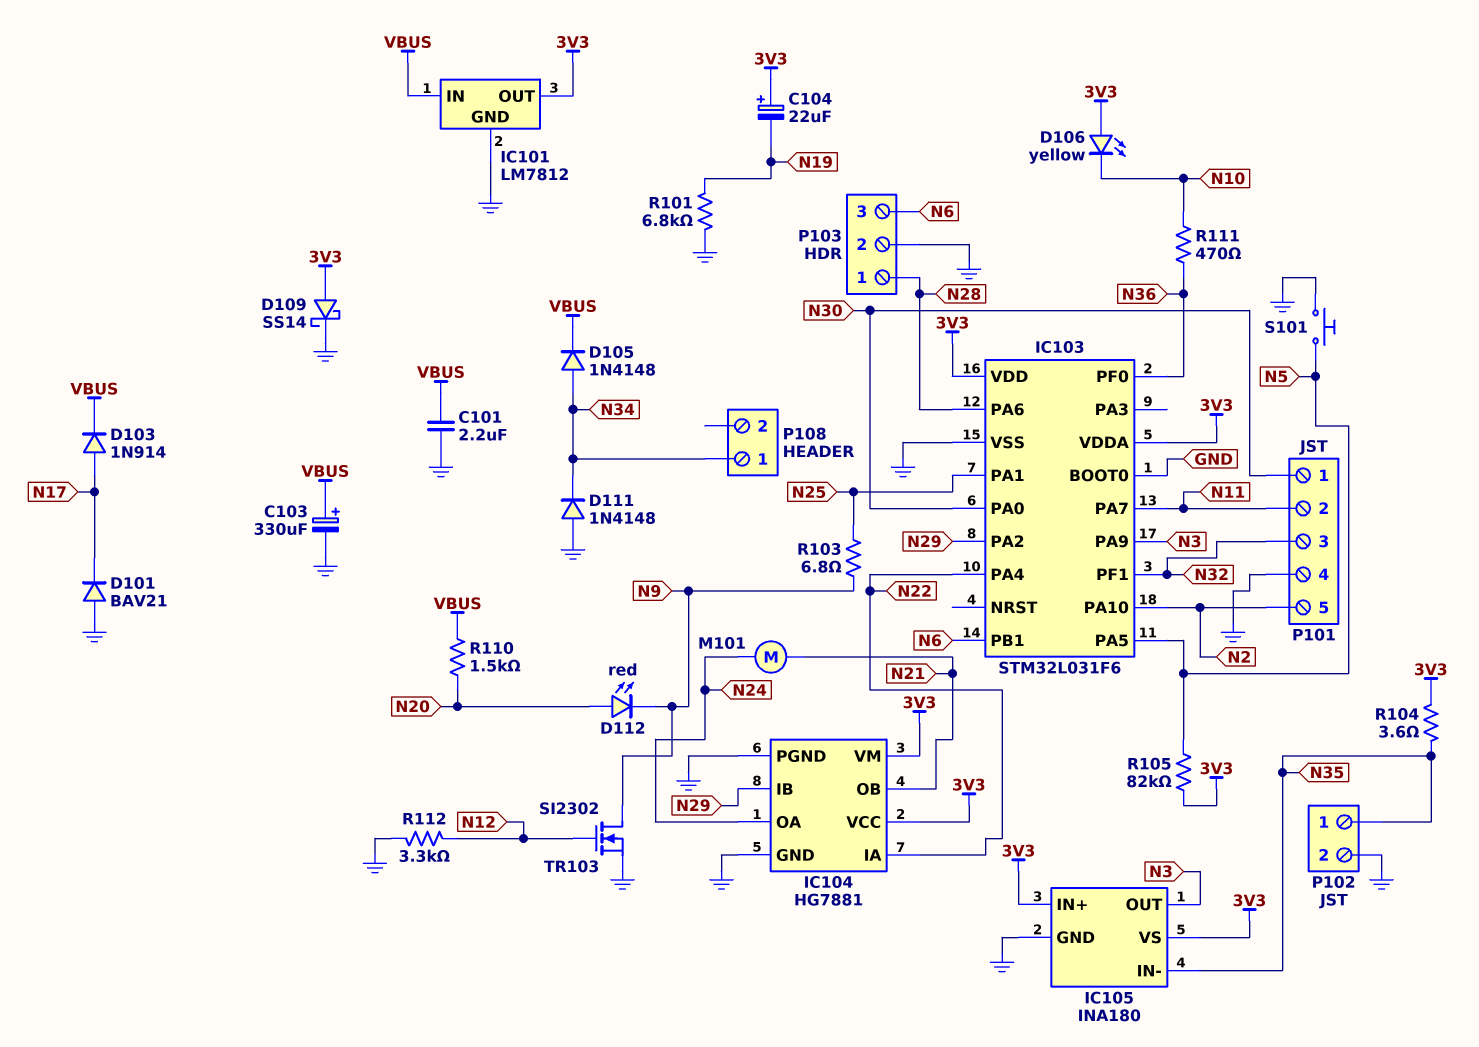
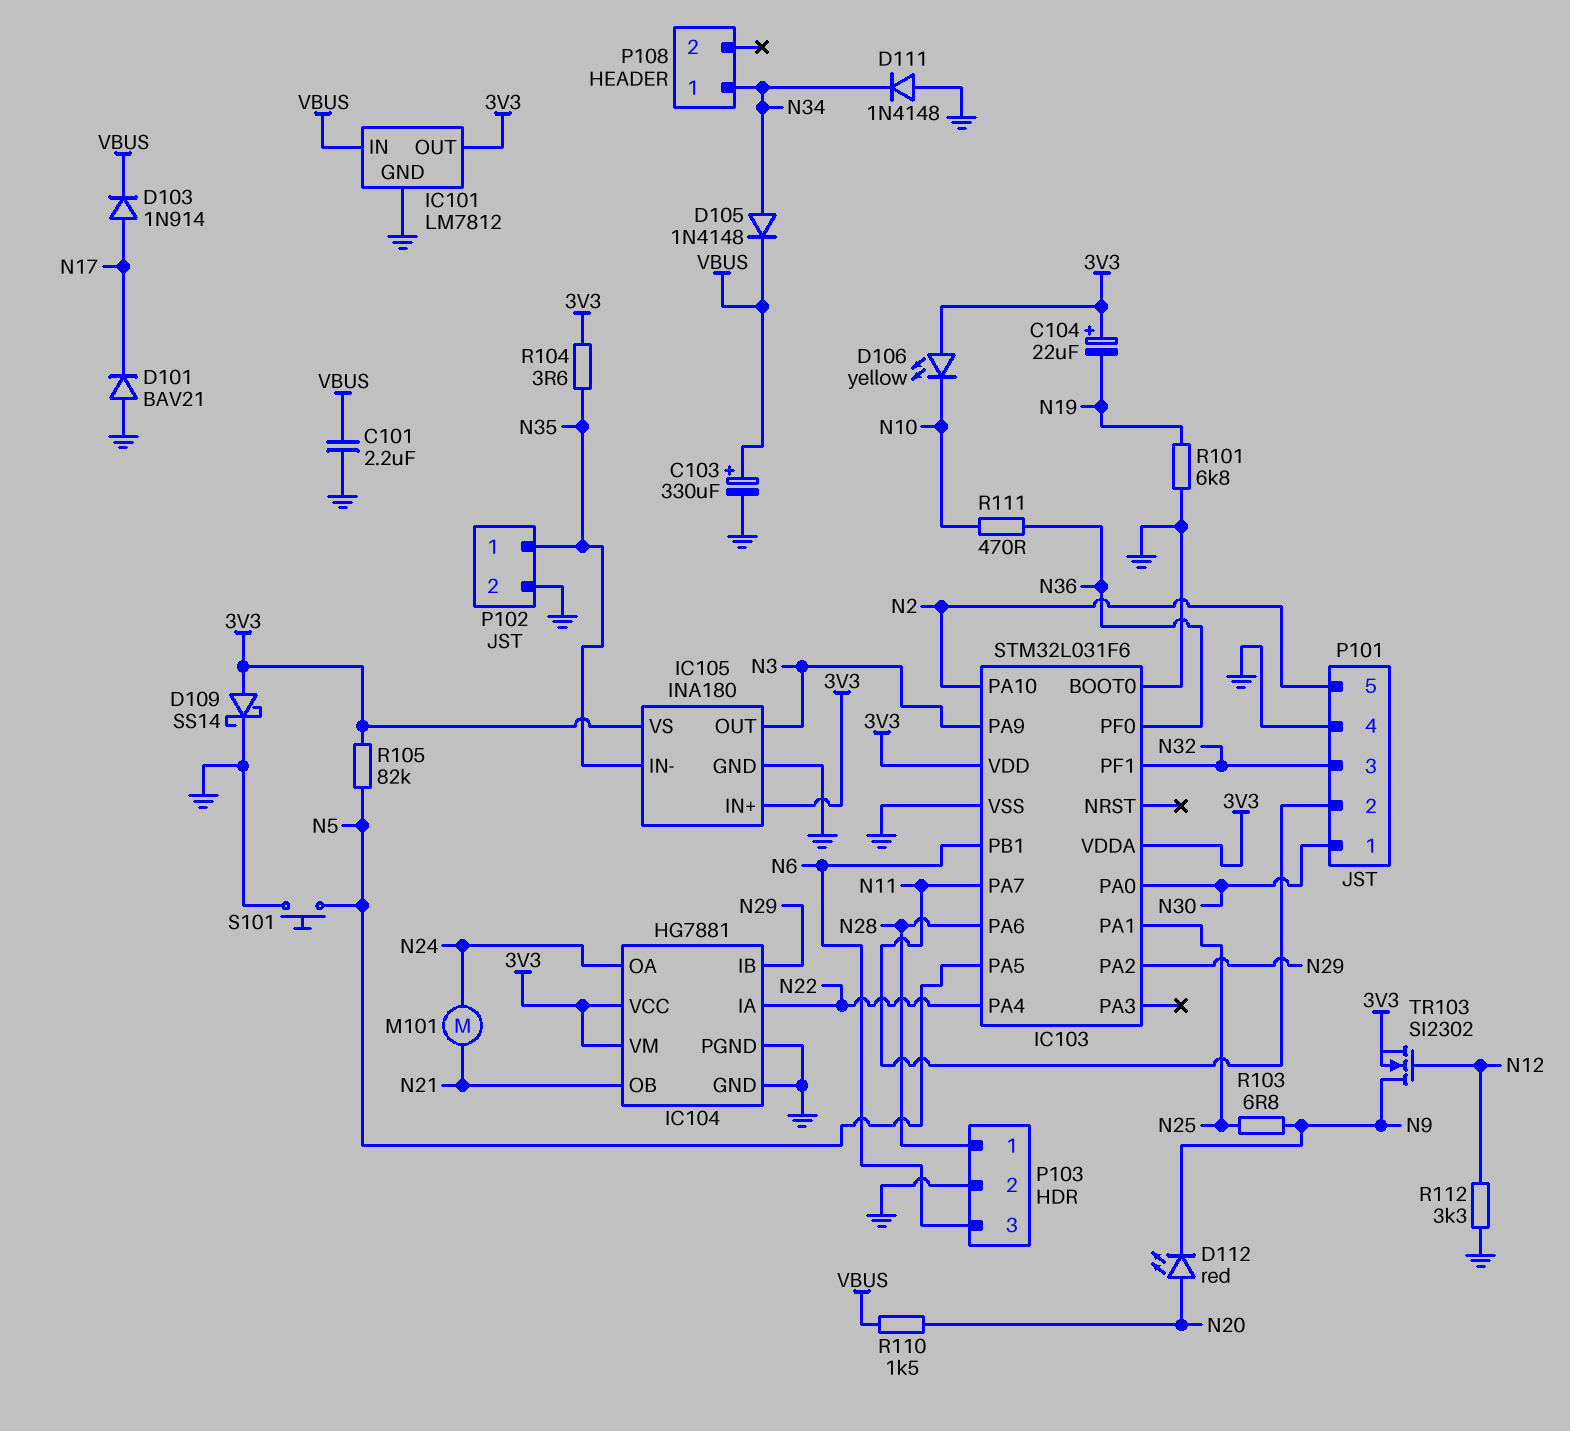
TR103: NMOS SI2302 (G N12, D N9, S GND) -> NMOS SI2302 (G N12, D N9, S 3V3)

